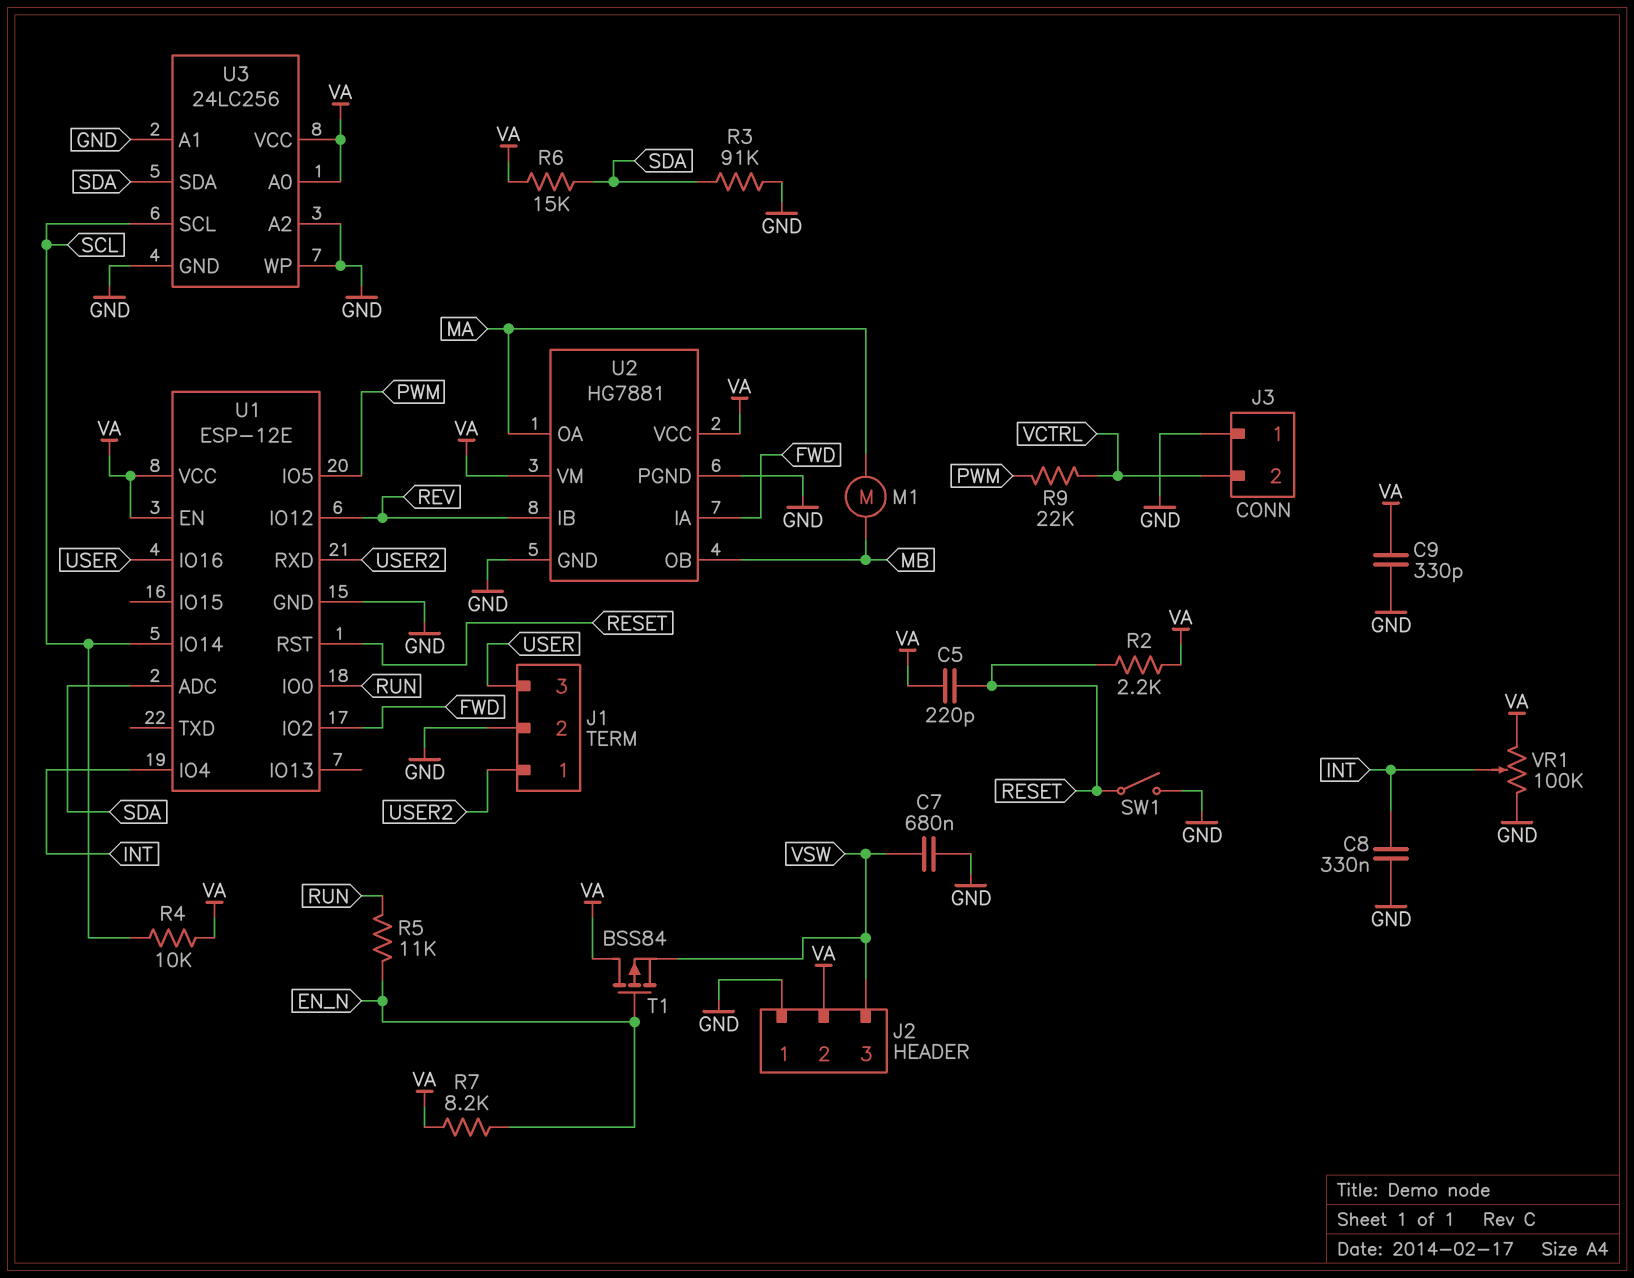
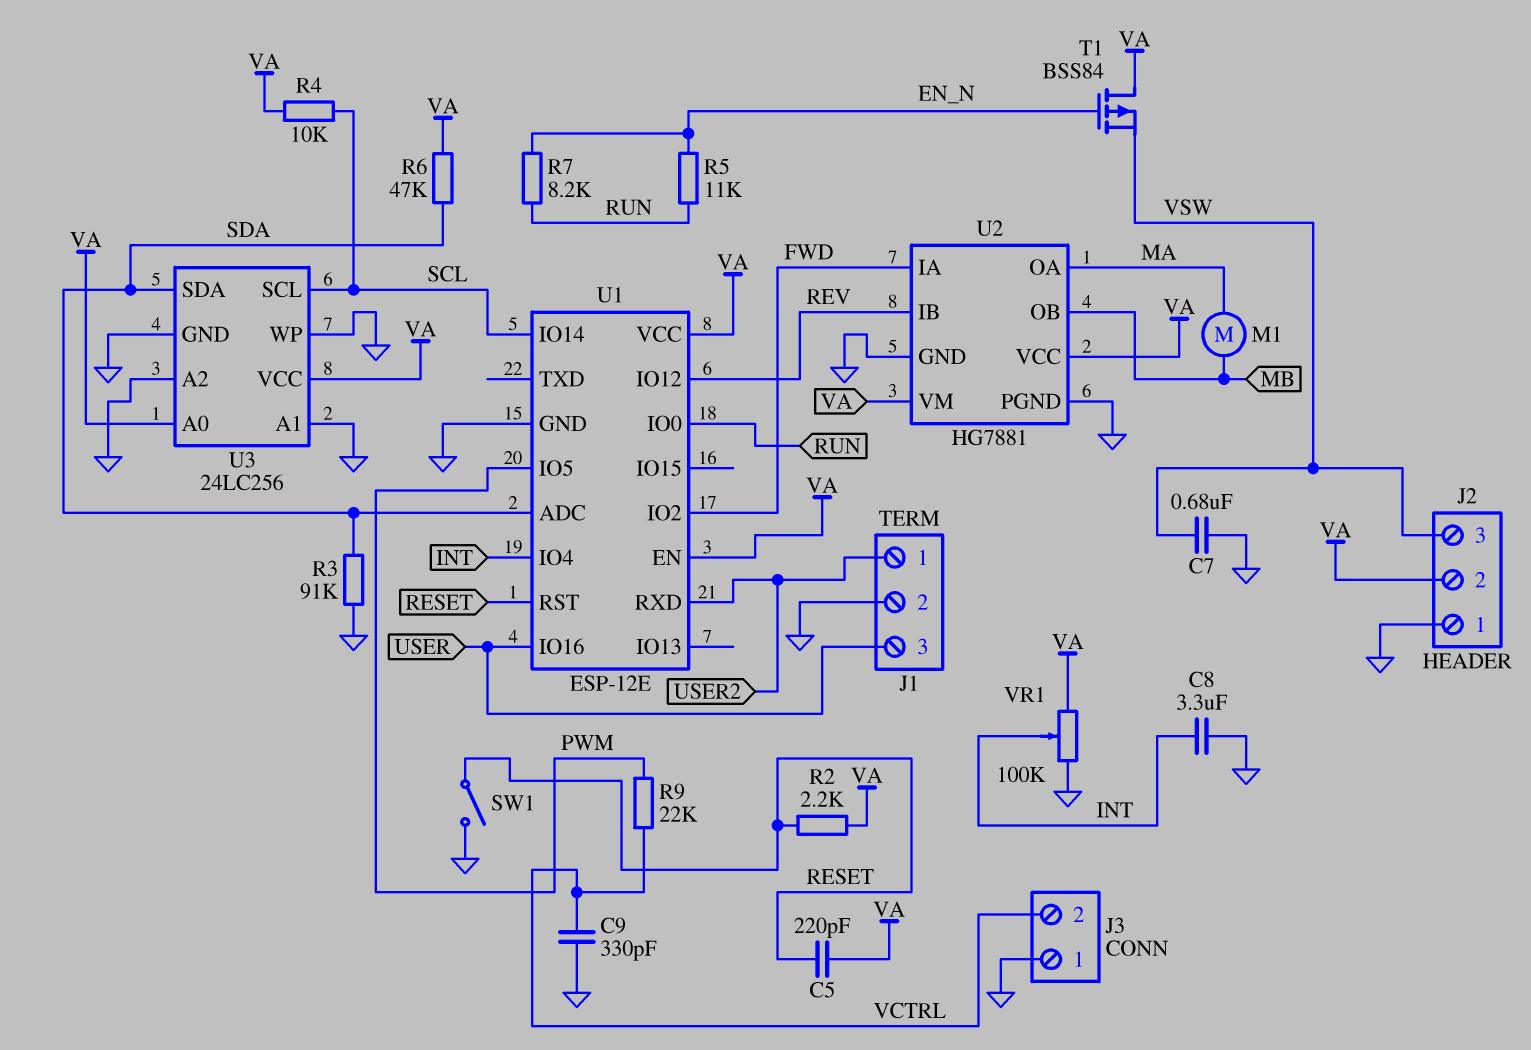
C8: 330nF (GND, INT) -> 3.3uF (GND, INT)
C9: 330pF (GND, VA) -> 330pF (GND, VCTRL)
R6: 15k (SDA, VA) -> 47k (SDA, VA)
R7: 8.2k (EN_N, VA) -> 8.2k (EN_N, RUN)

